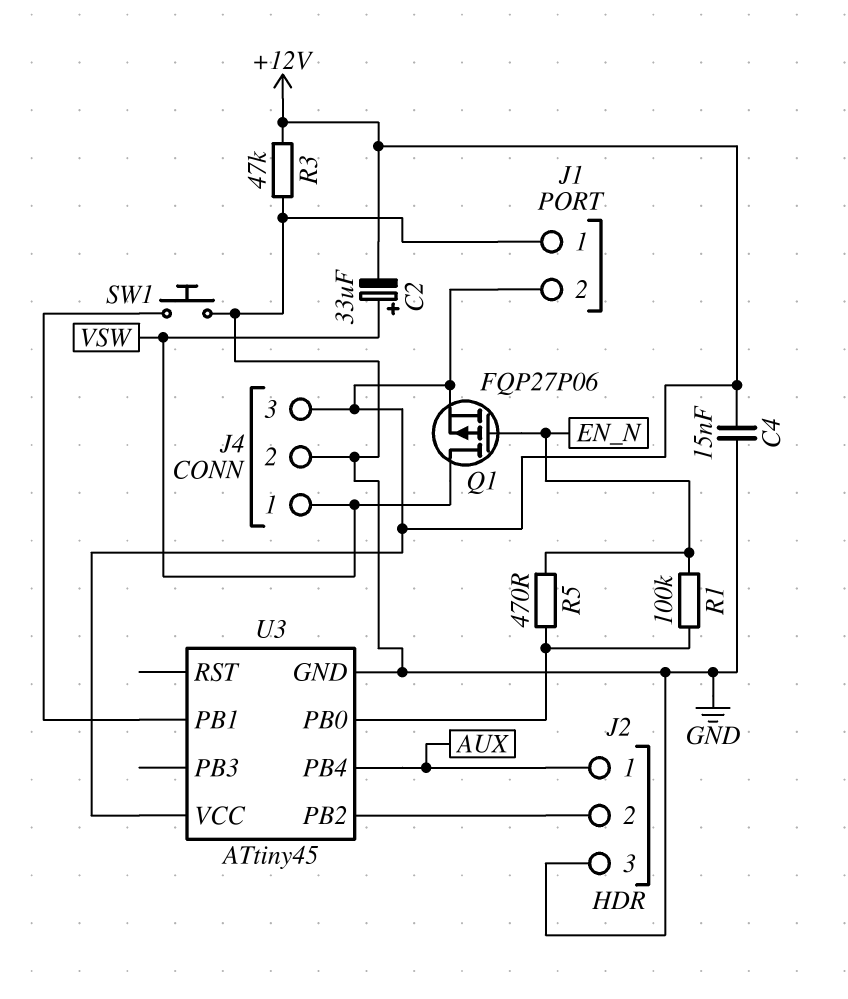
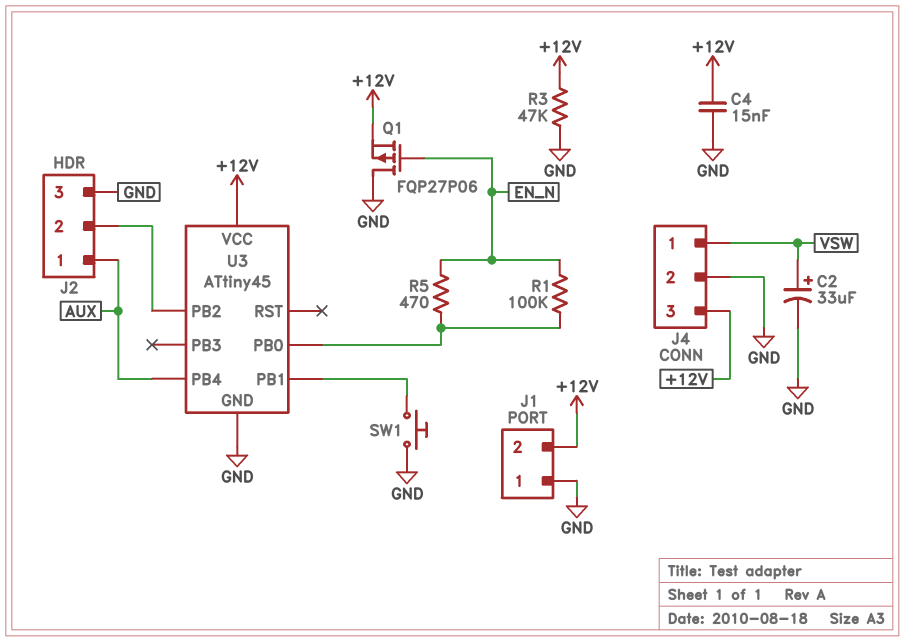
C2: 33uF (plus VSW, minus +12V) -> 33uF (plus VSW, minus GND)
Q1: PMOS FQP27P06 (G EN_N, D VSW, S +12V) -> PMOS FQP27P06 (G EN_N, D GND, S +12V)

